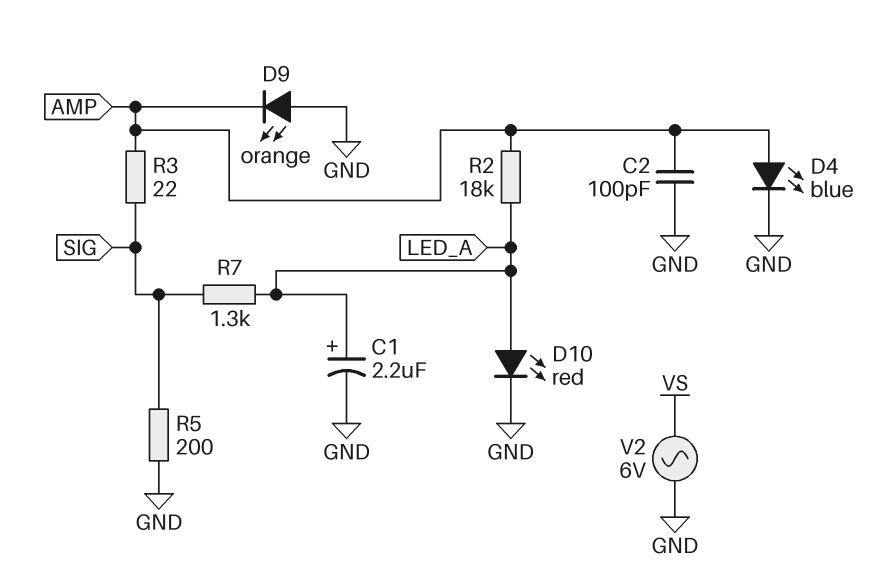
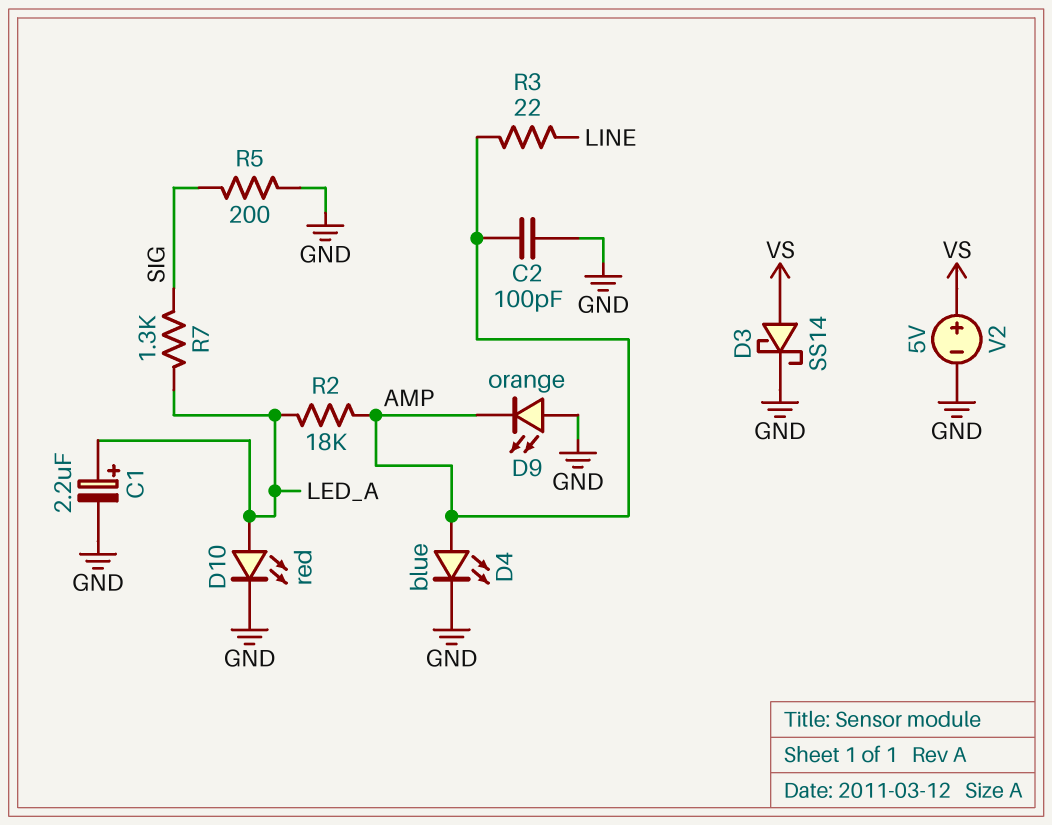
D3: none -> schottky SS14 (A VS, K GND)
R3: 22 (AMP, SIG) -> 22 (AMP, LINE)
V2: AC 6V (GND, VS) -> 5V (plus VS, minus GND)

